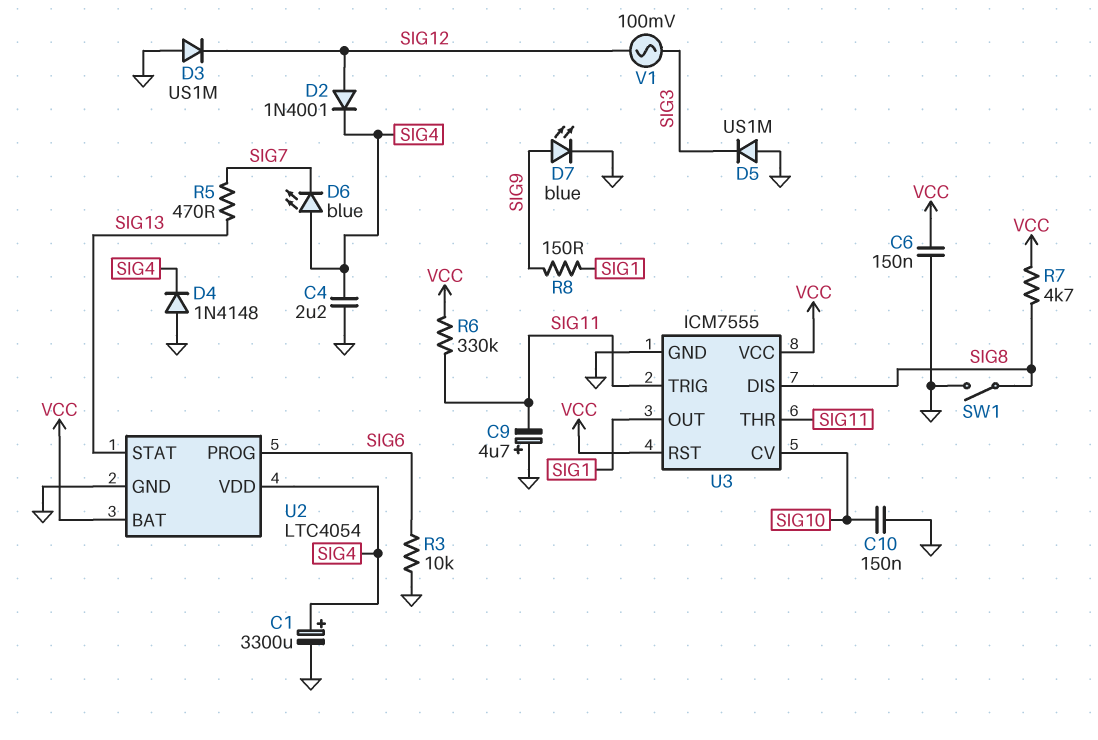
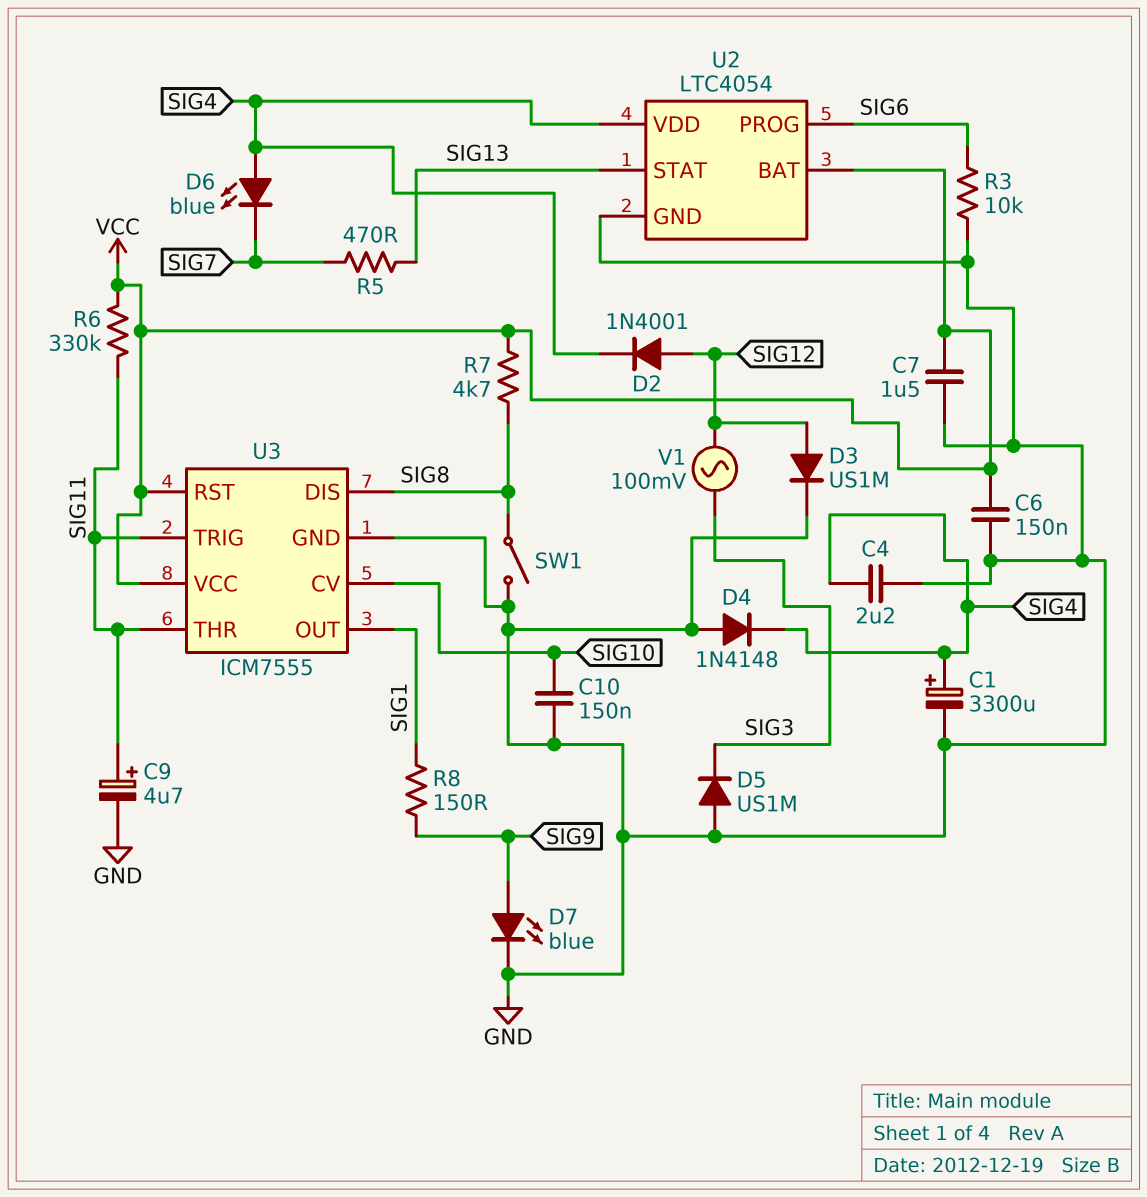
C7: none -> 1.5uF (GND, VCC)
C9: 4.7uF (plus GND, minus SIG11) -> 4.7uF (plus SIG11, minus GND)
D3: diode US1M (A GND, K SIG12) -> diode US1M (A SIG12, K GND)

